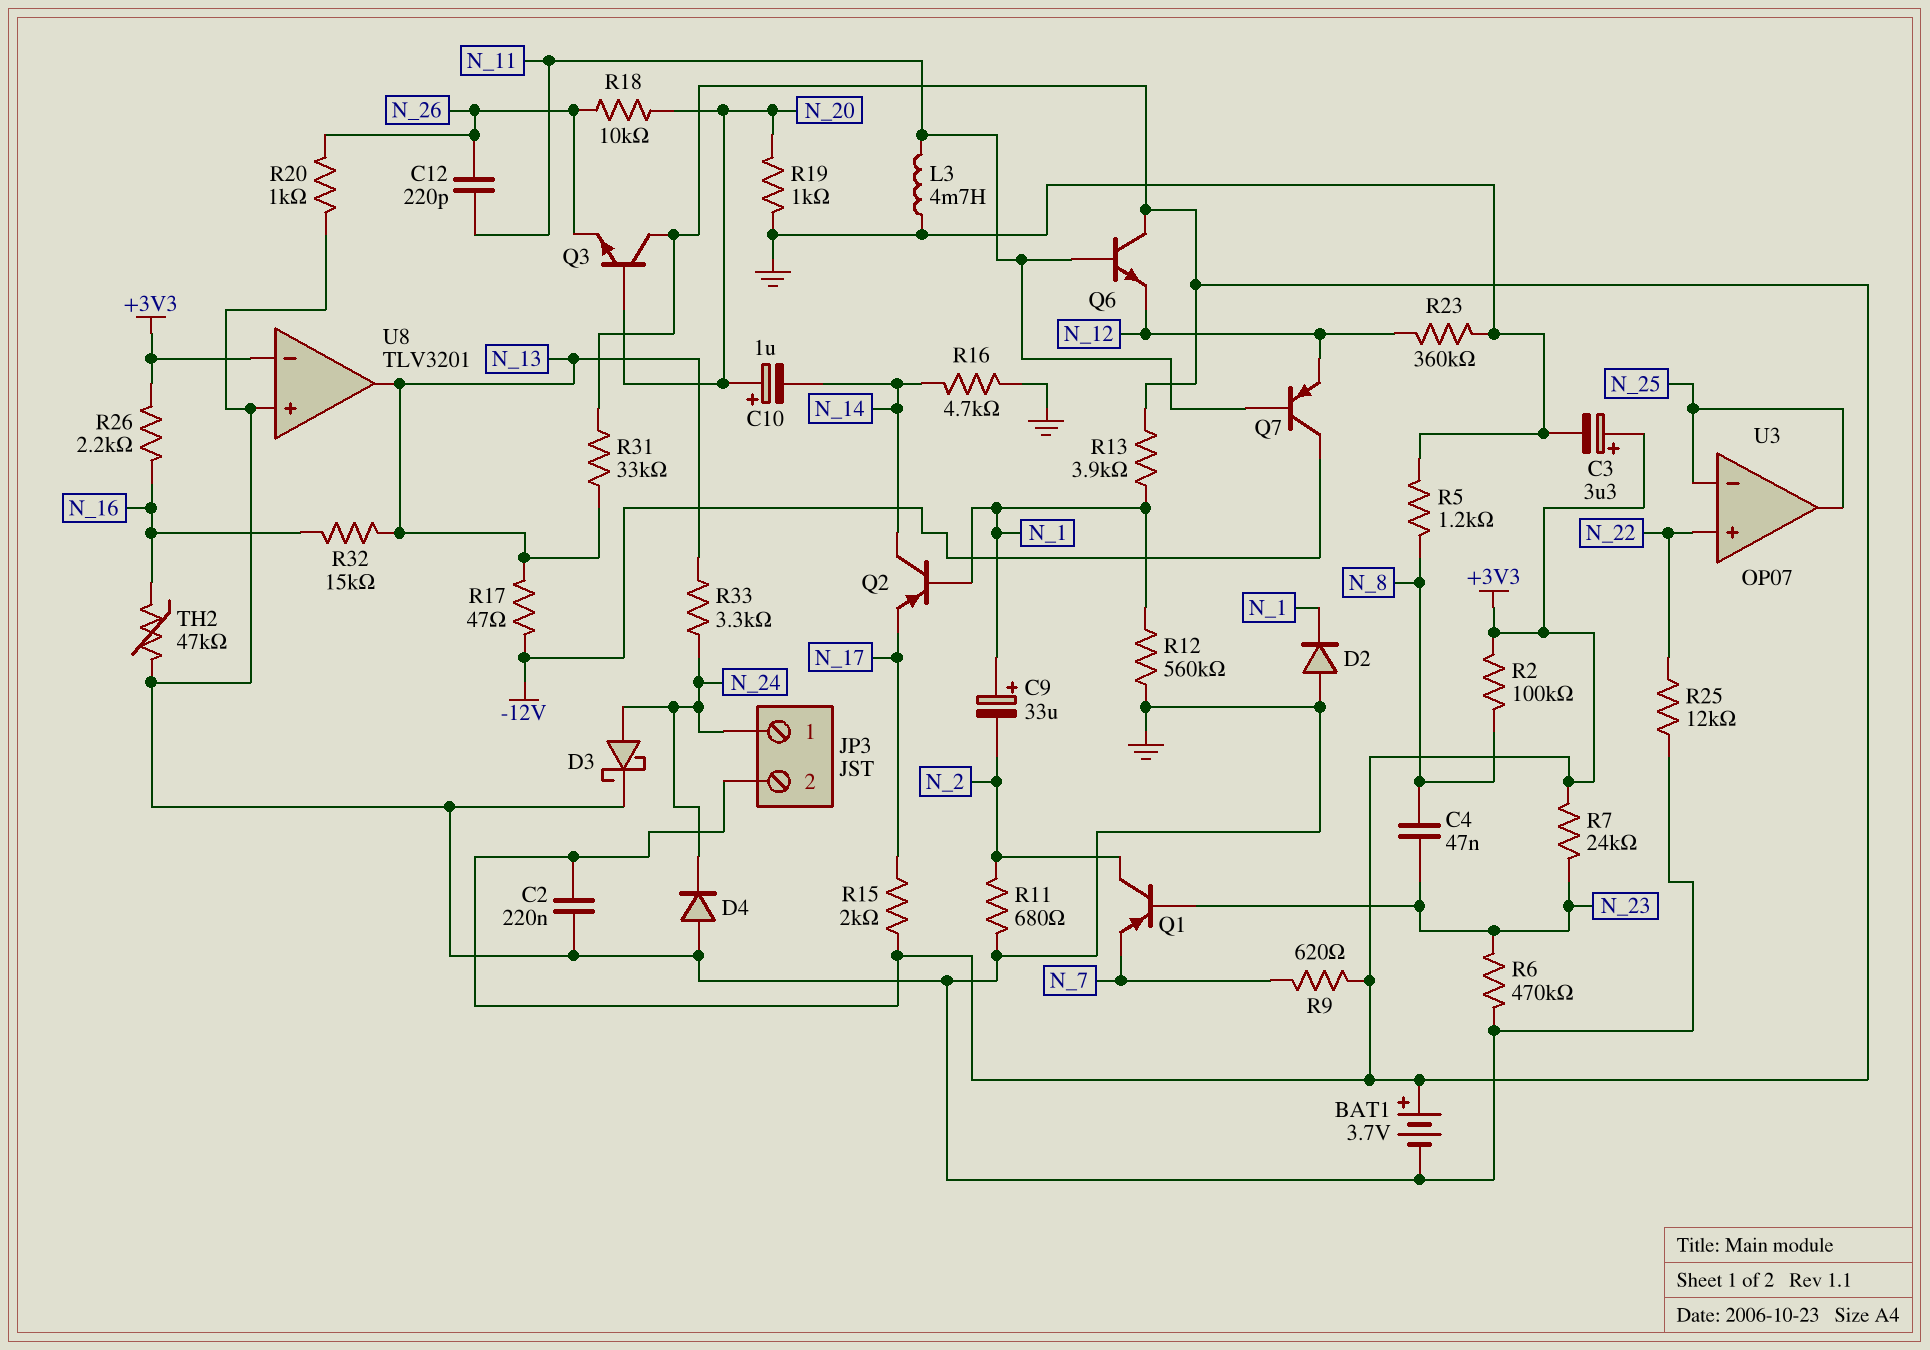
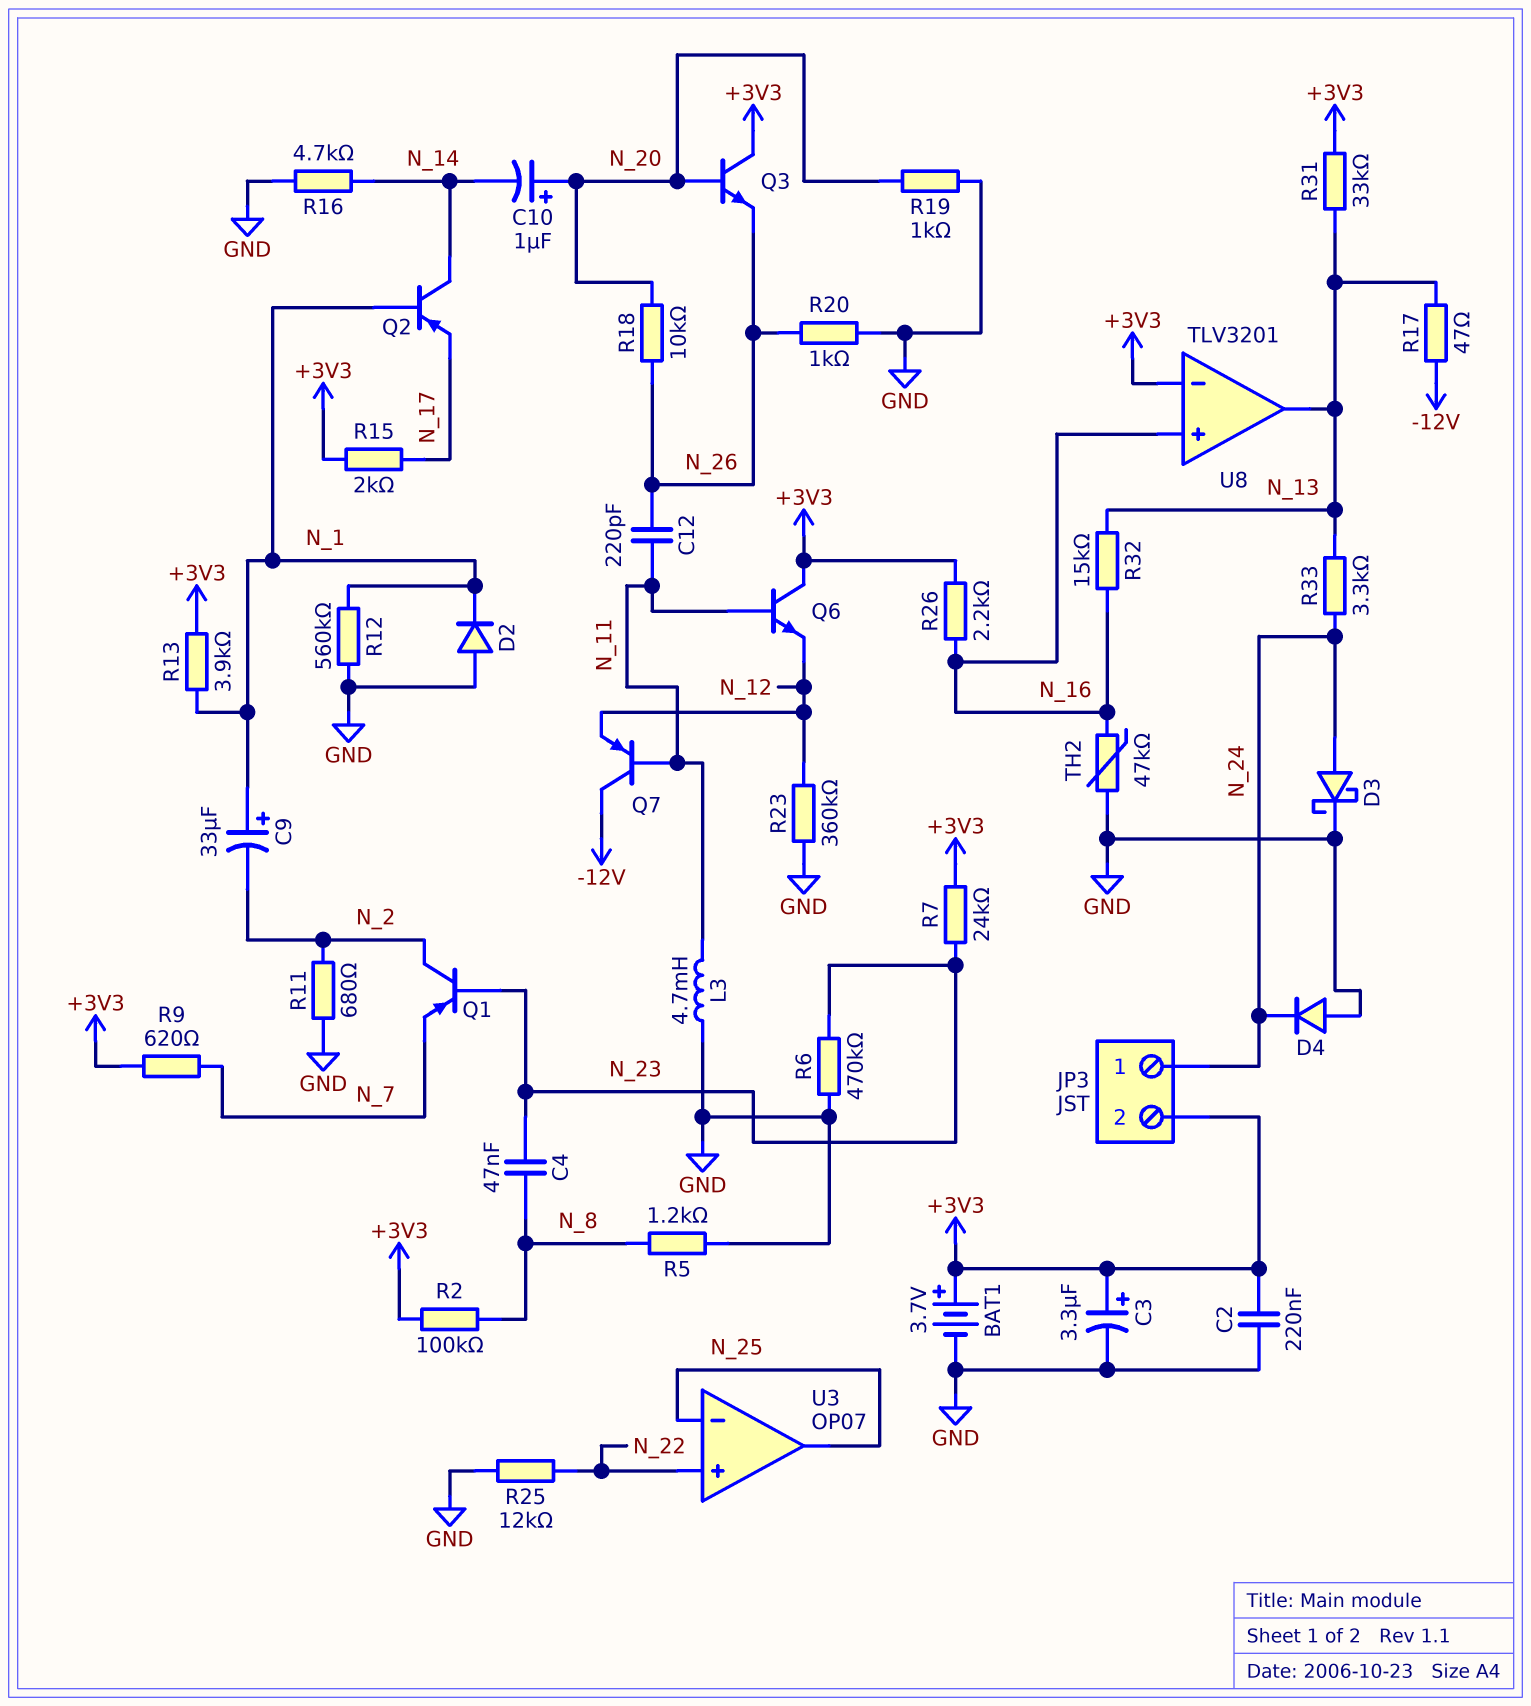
U8 pin in+: GND -> N_16

